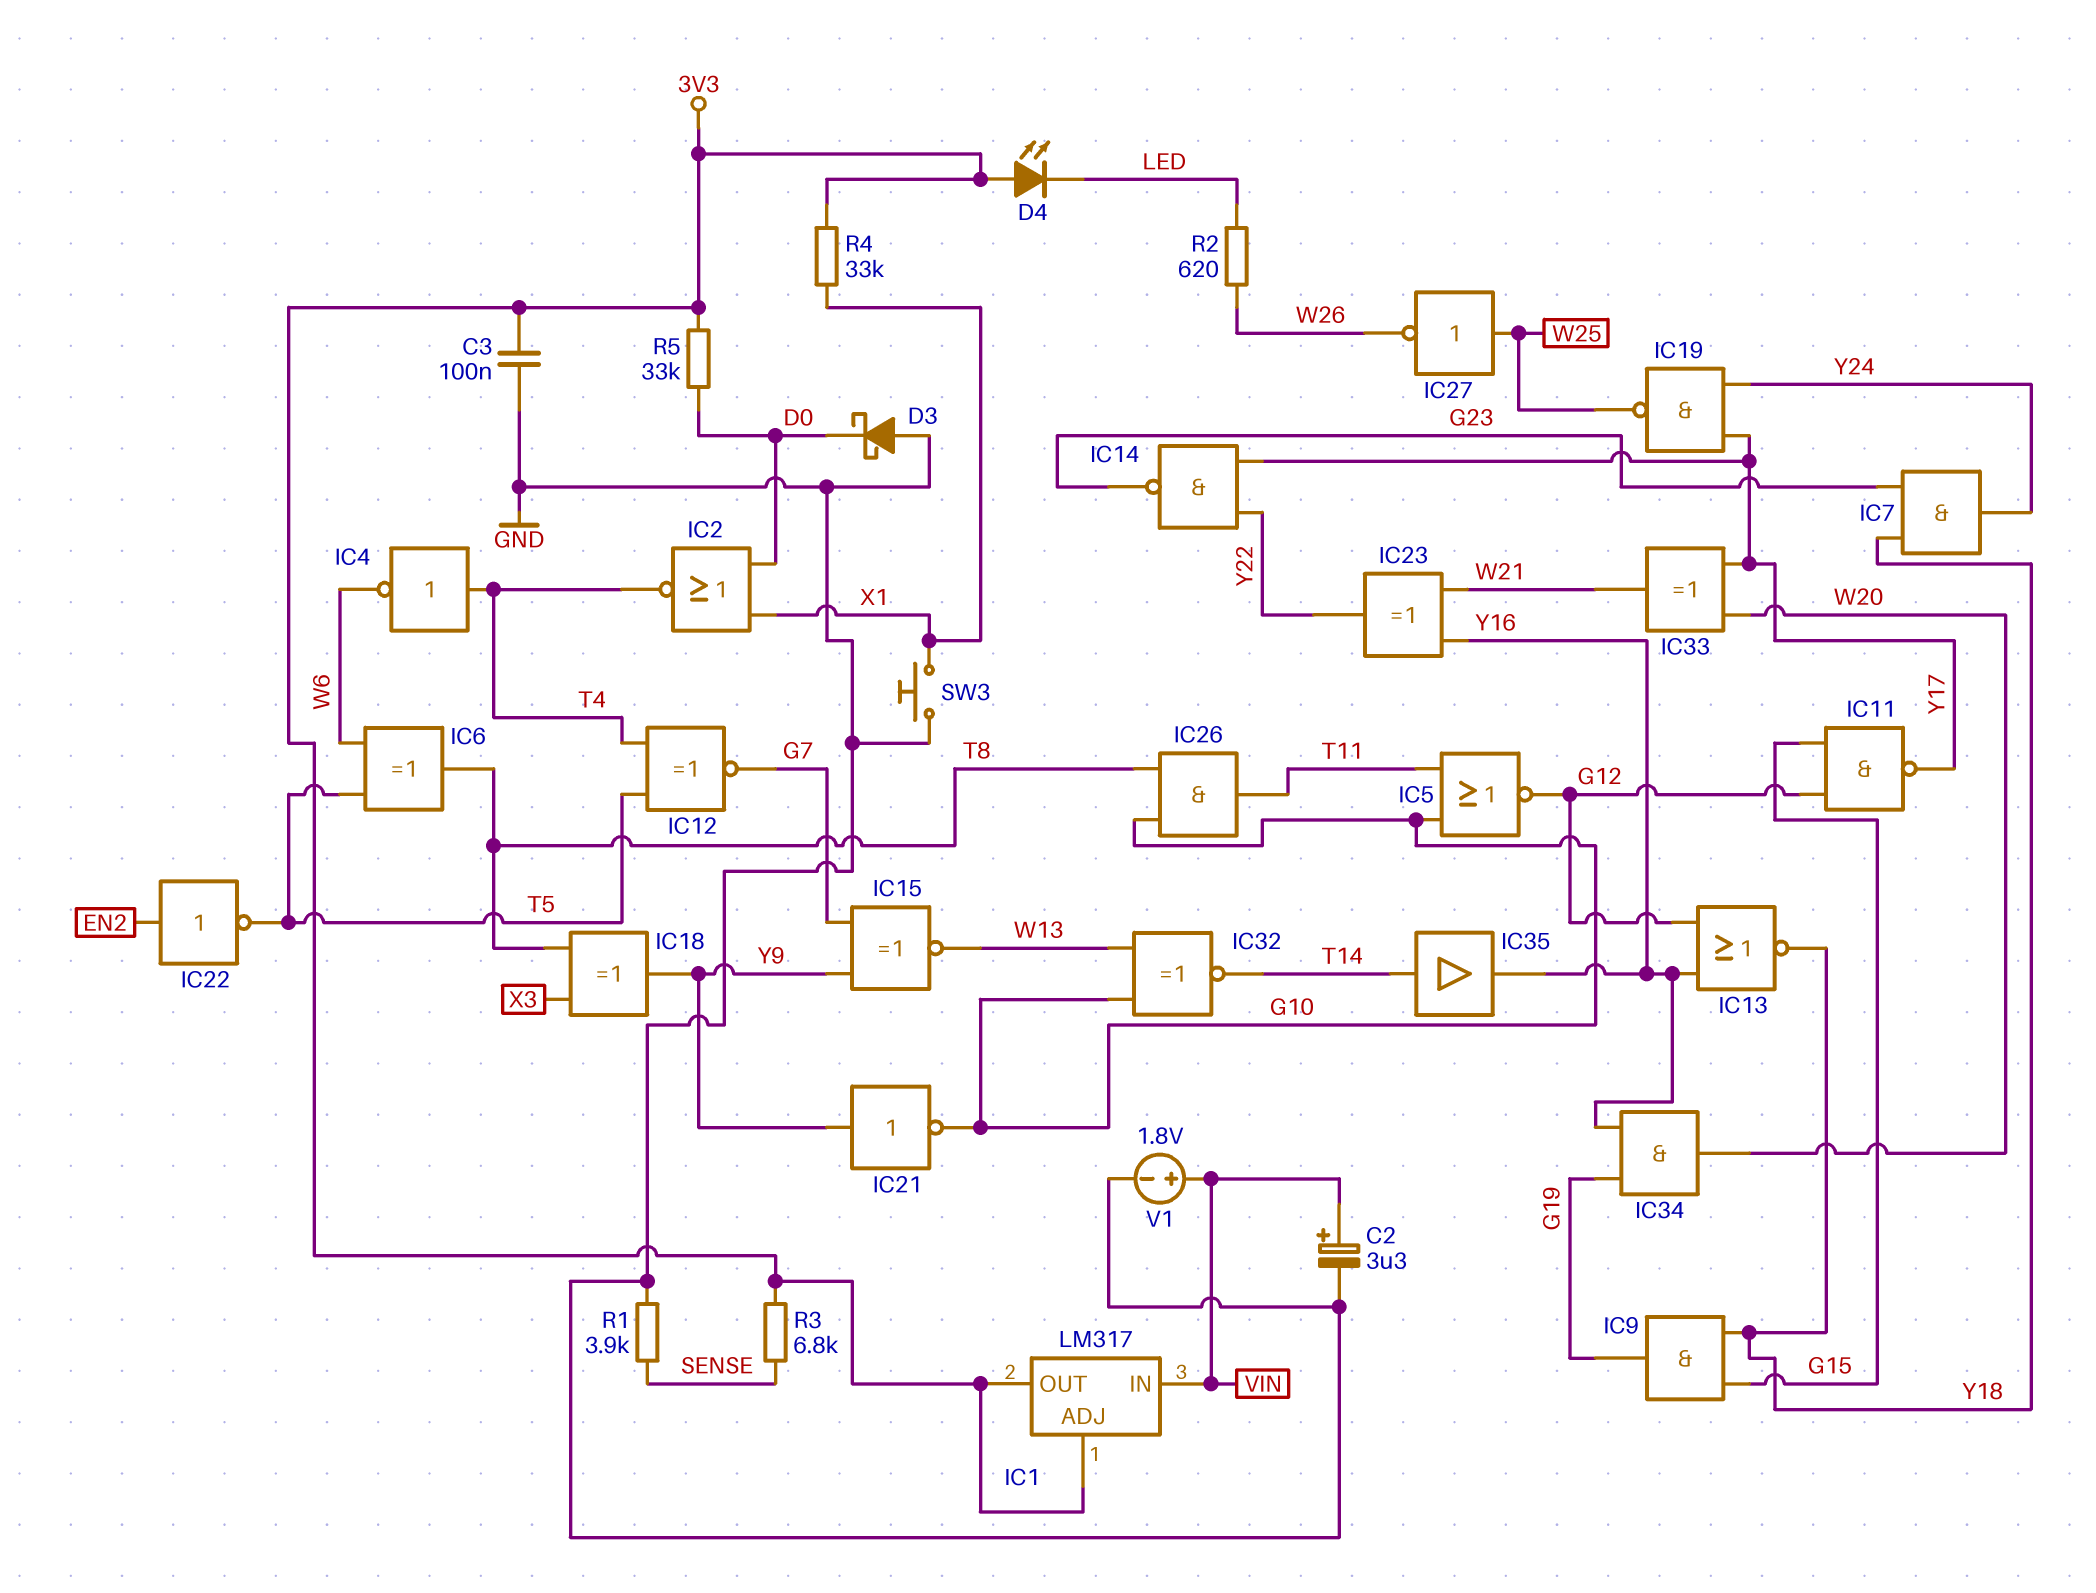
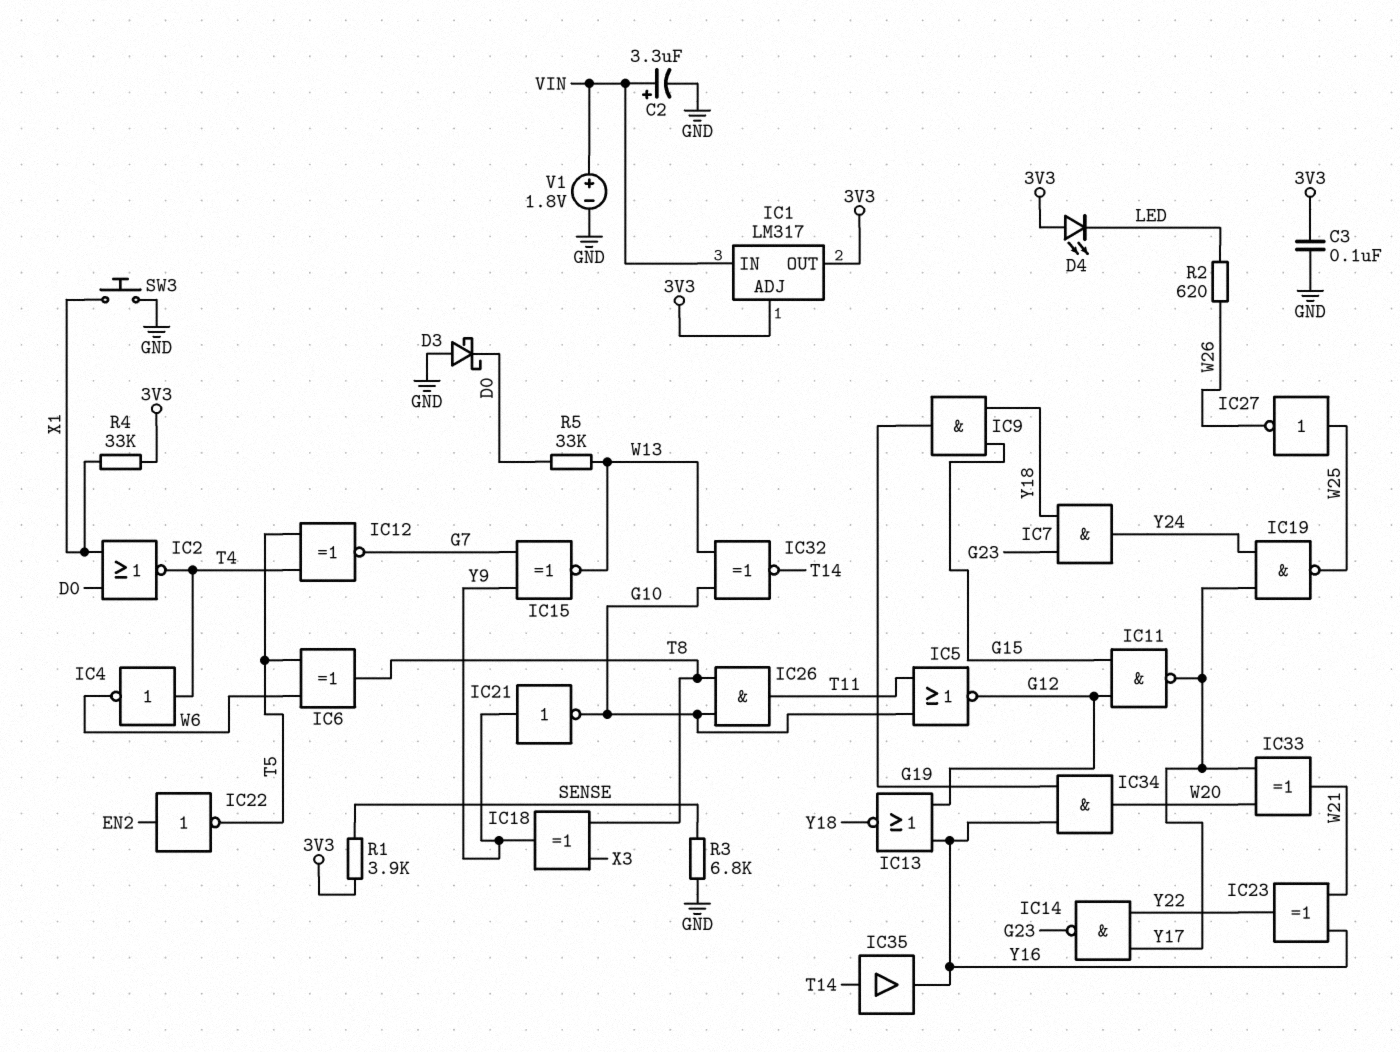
R1: 3.9k (GND, SENSE) -> 3.9k (3V3, SENSE)
R3: 6.8k (3V3, SENSE) -> 6.8k (GND, SENSE)
R5: 33k (3V3, D0) -> 33k (D0, W13)

